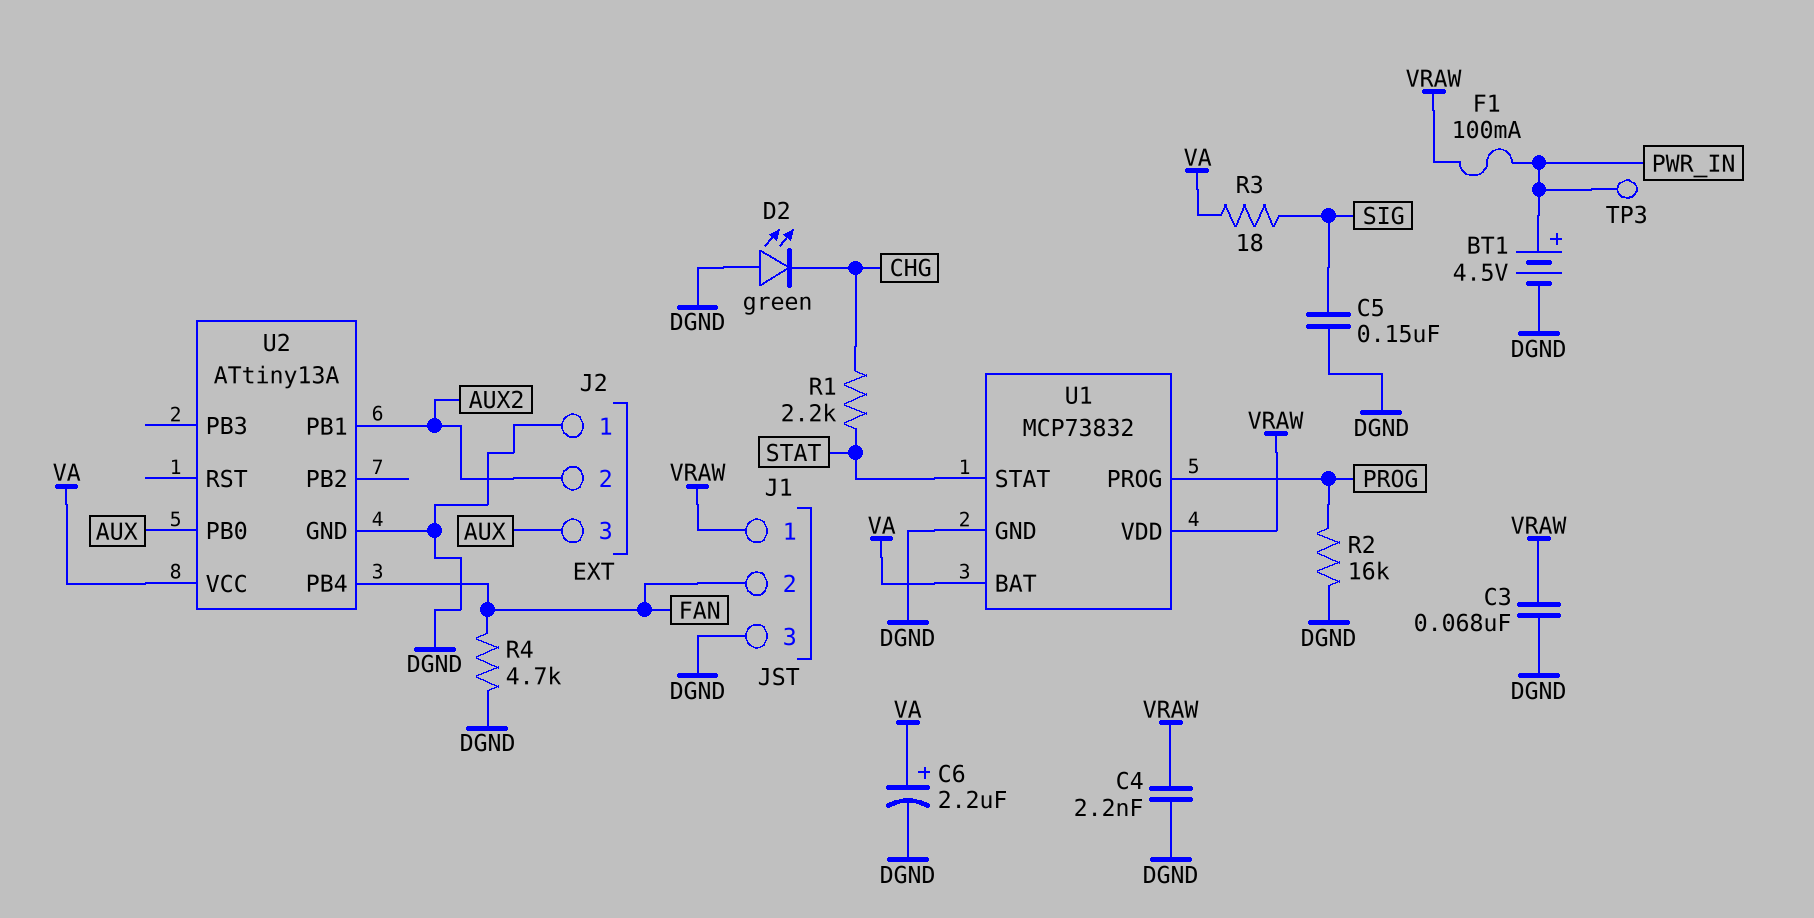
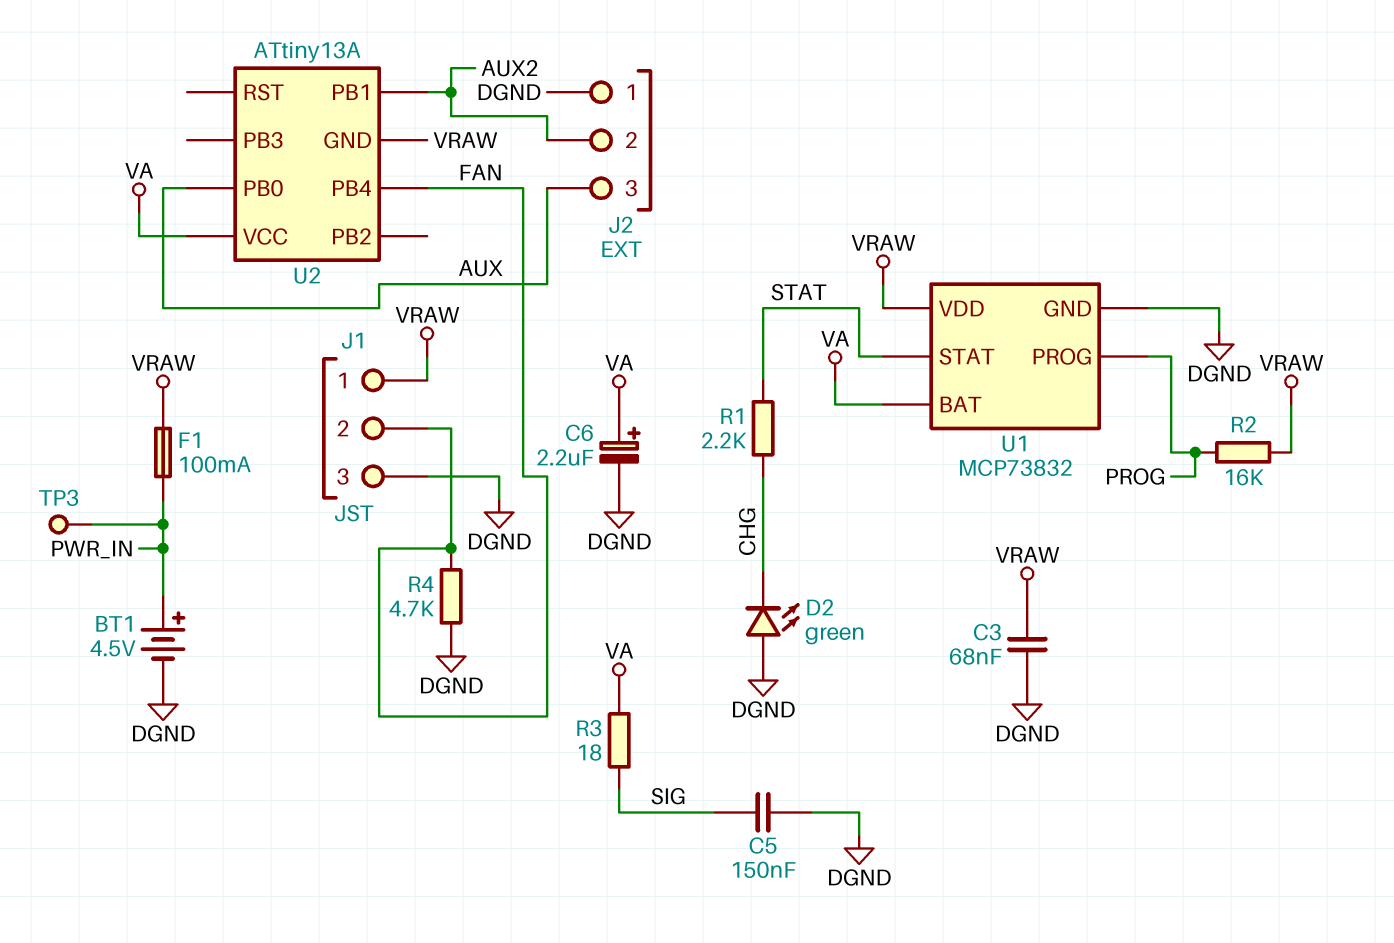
C4: 2.2nF (DGND, VRAW) -> none
R2: 16k (DGND, PROG) -> 16k (PROG, VRAW)
U2 pin GND: DGND -> VRAW

